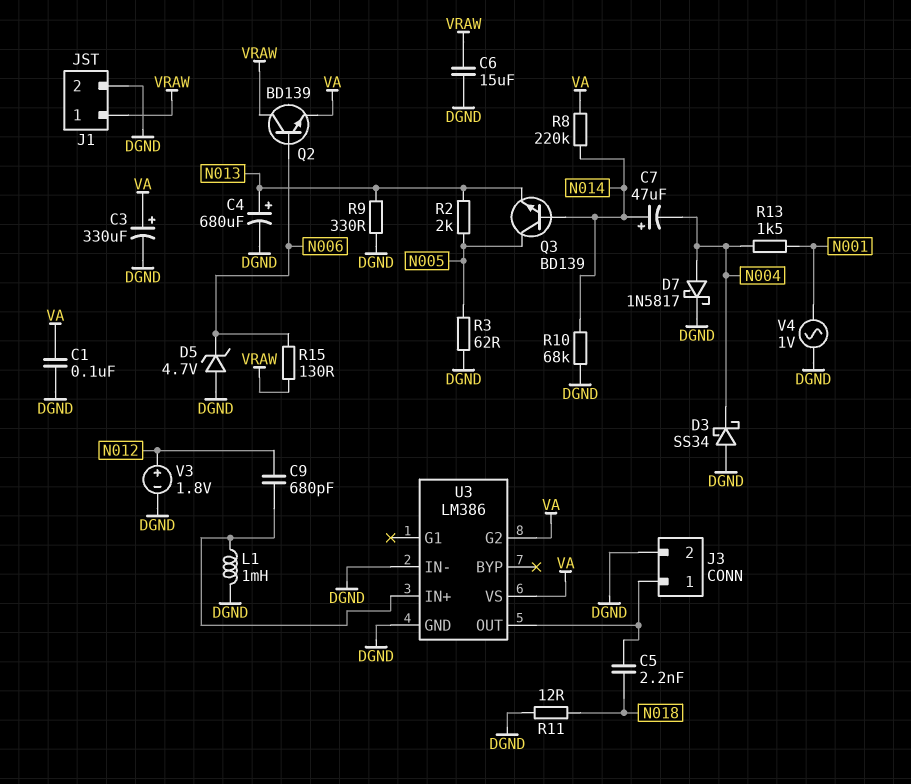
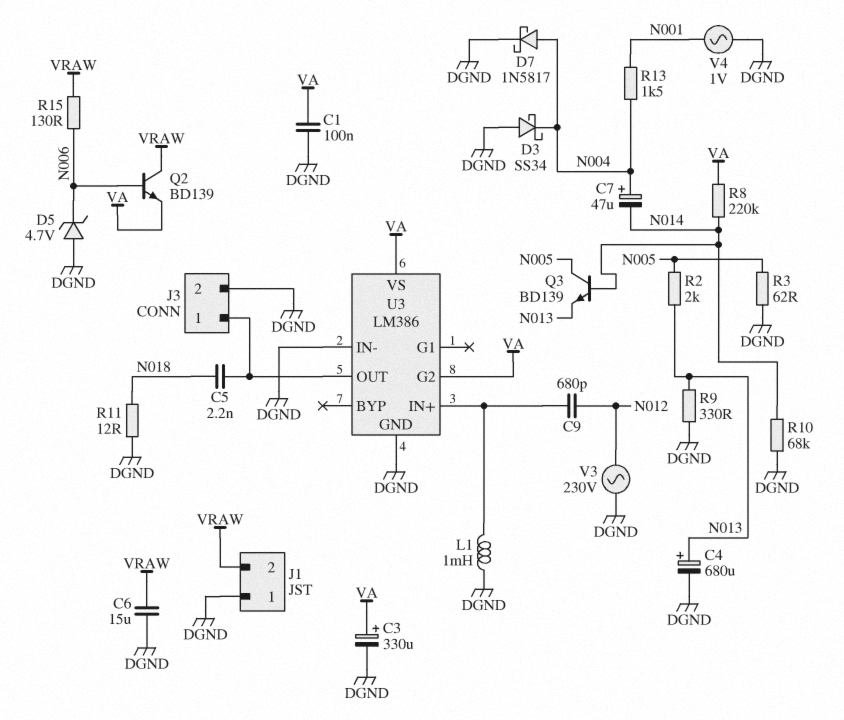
C7: 47uF (plus N014, minus N004) -> 47uF (plus N004, minus N014)
J1 pin 1: VRAW -> DGND
J1 pin 2: DGND -> VRAW
V3: 1.8V (plus N012, minus DGND) -> AC 230V (DGND, N012)

